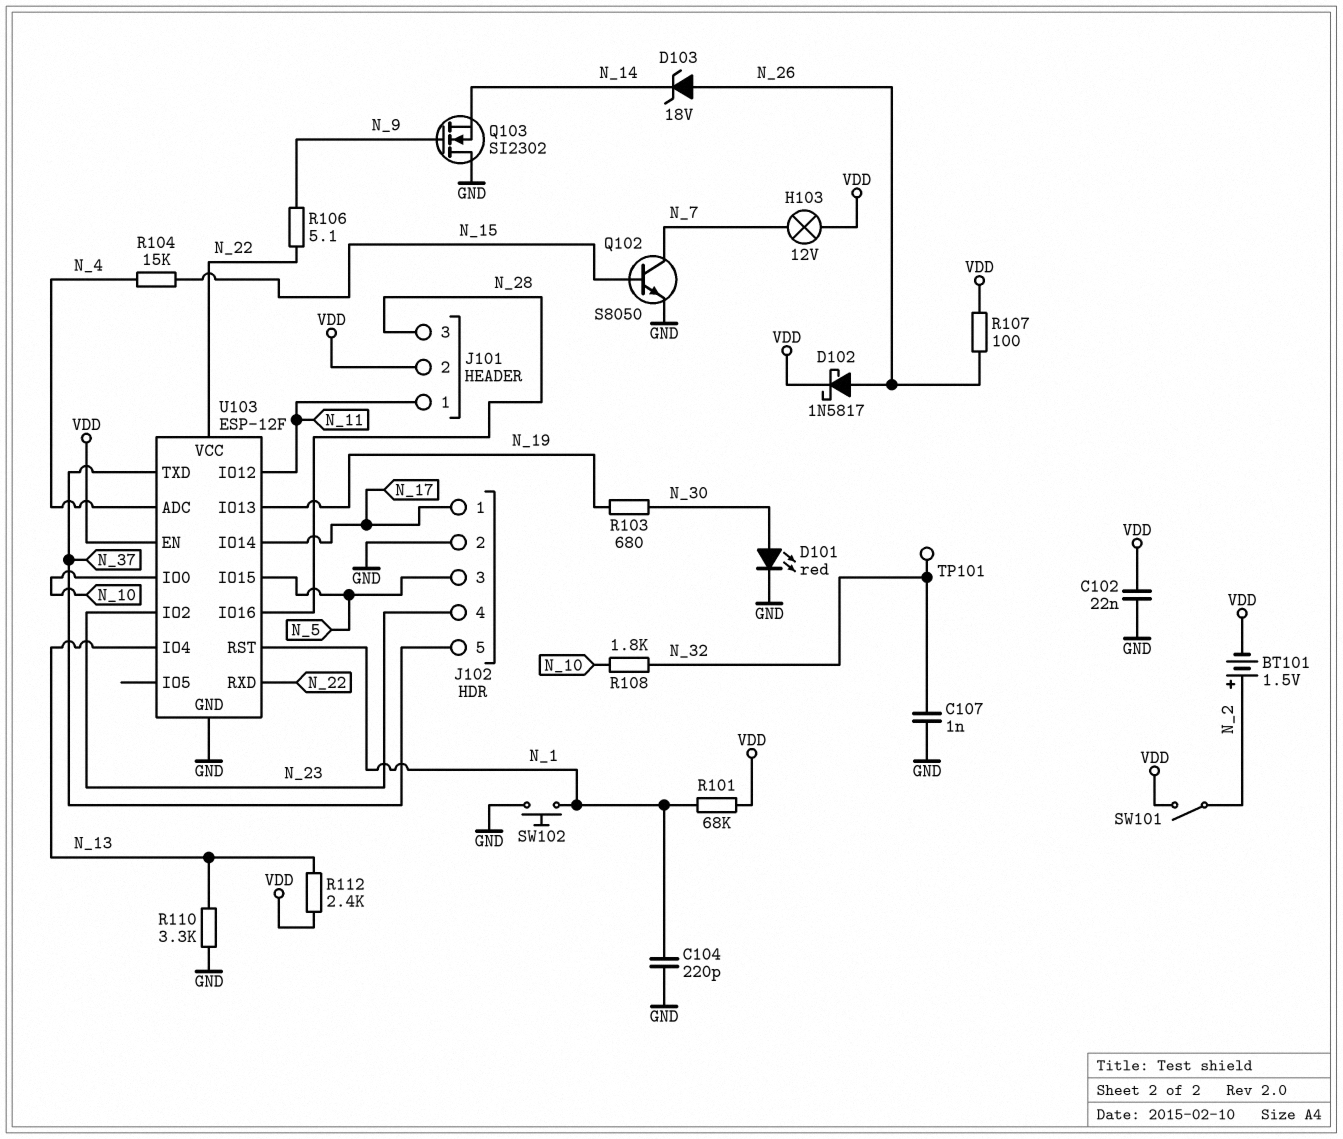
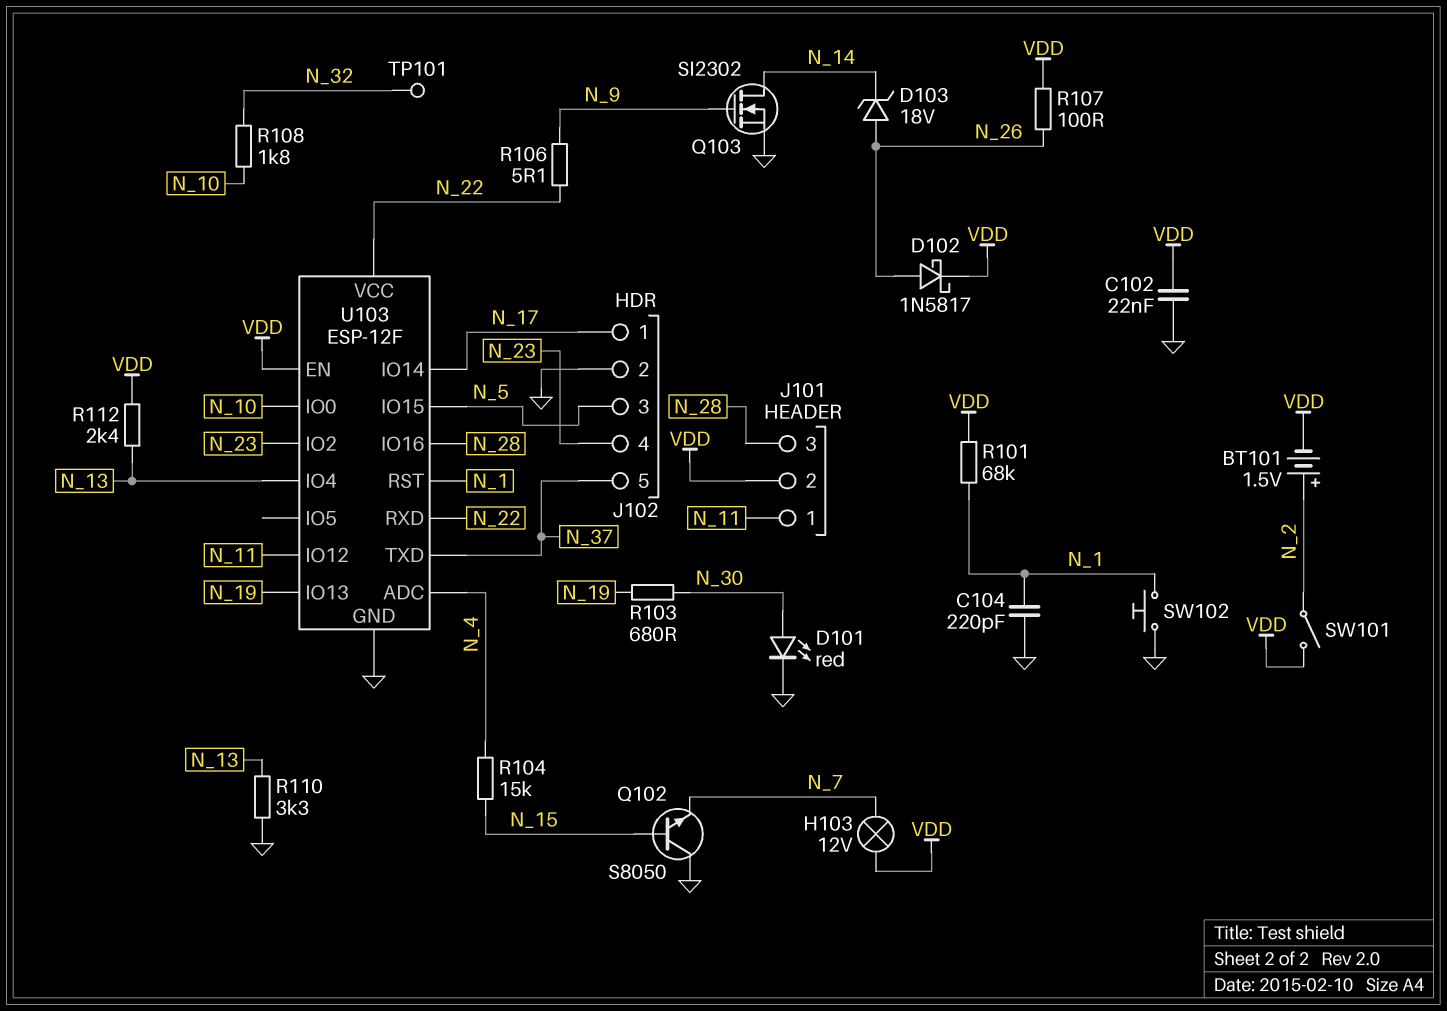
C107: 1nF (GND, N_32) -> none
Q102: NPN S8050 (B N_15, C N_7, E GND) -> NPN S8050 (B N_15, C GND, E N_7)
Q103: NMOS SI2302 (G N_9, D GND, S N_14) -> NMOS SI2302 (G N_9, D N_14, S GND)

